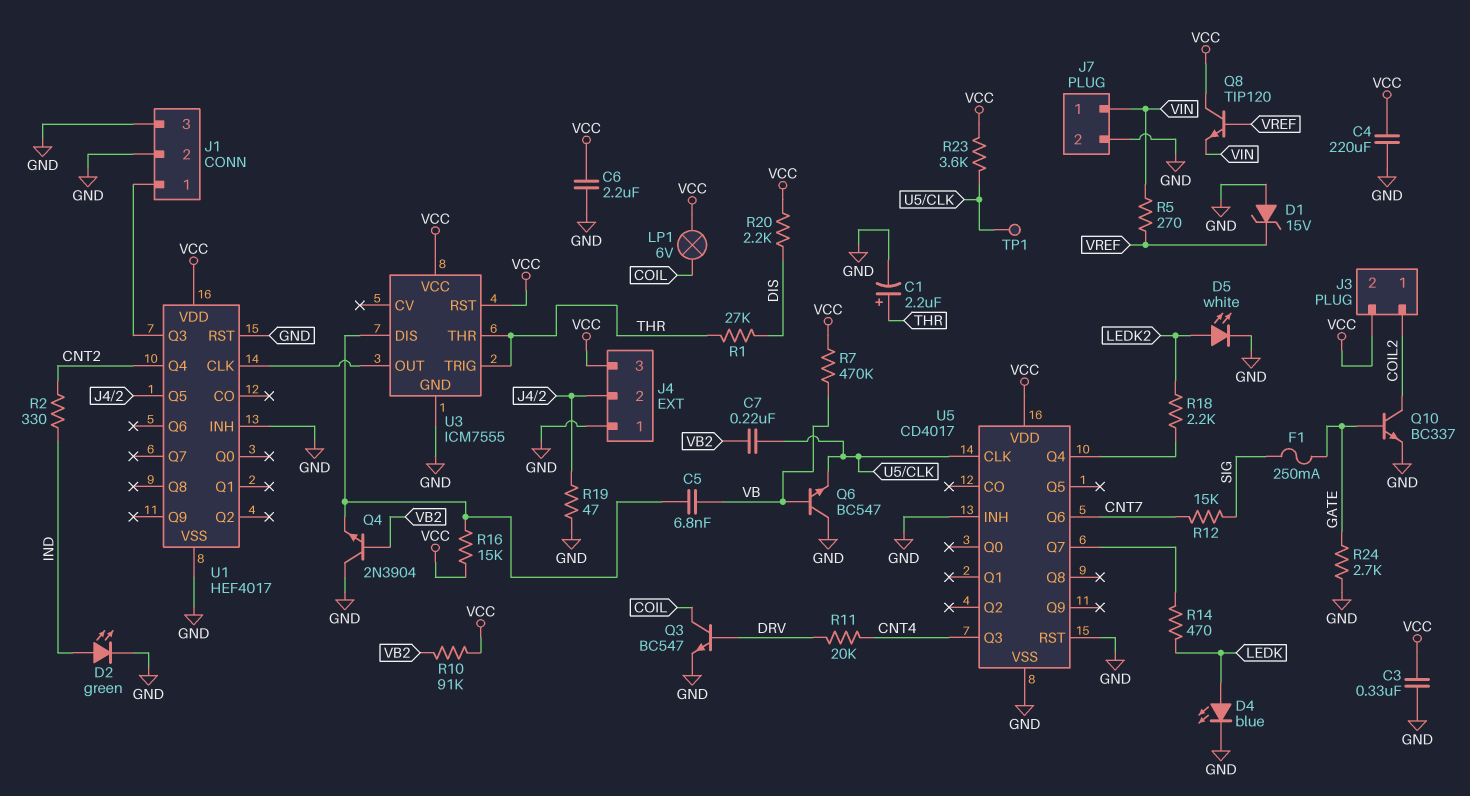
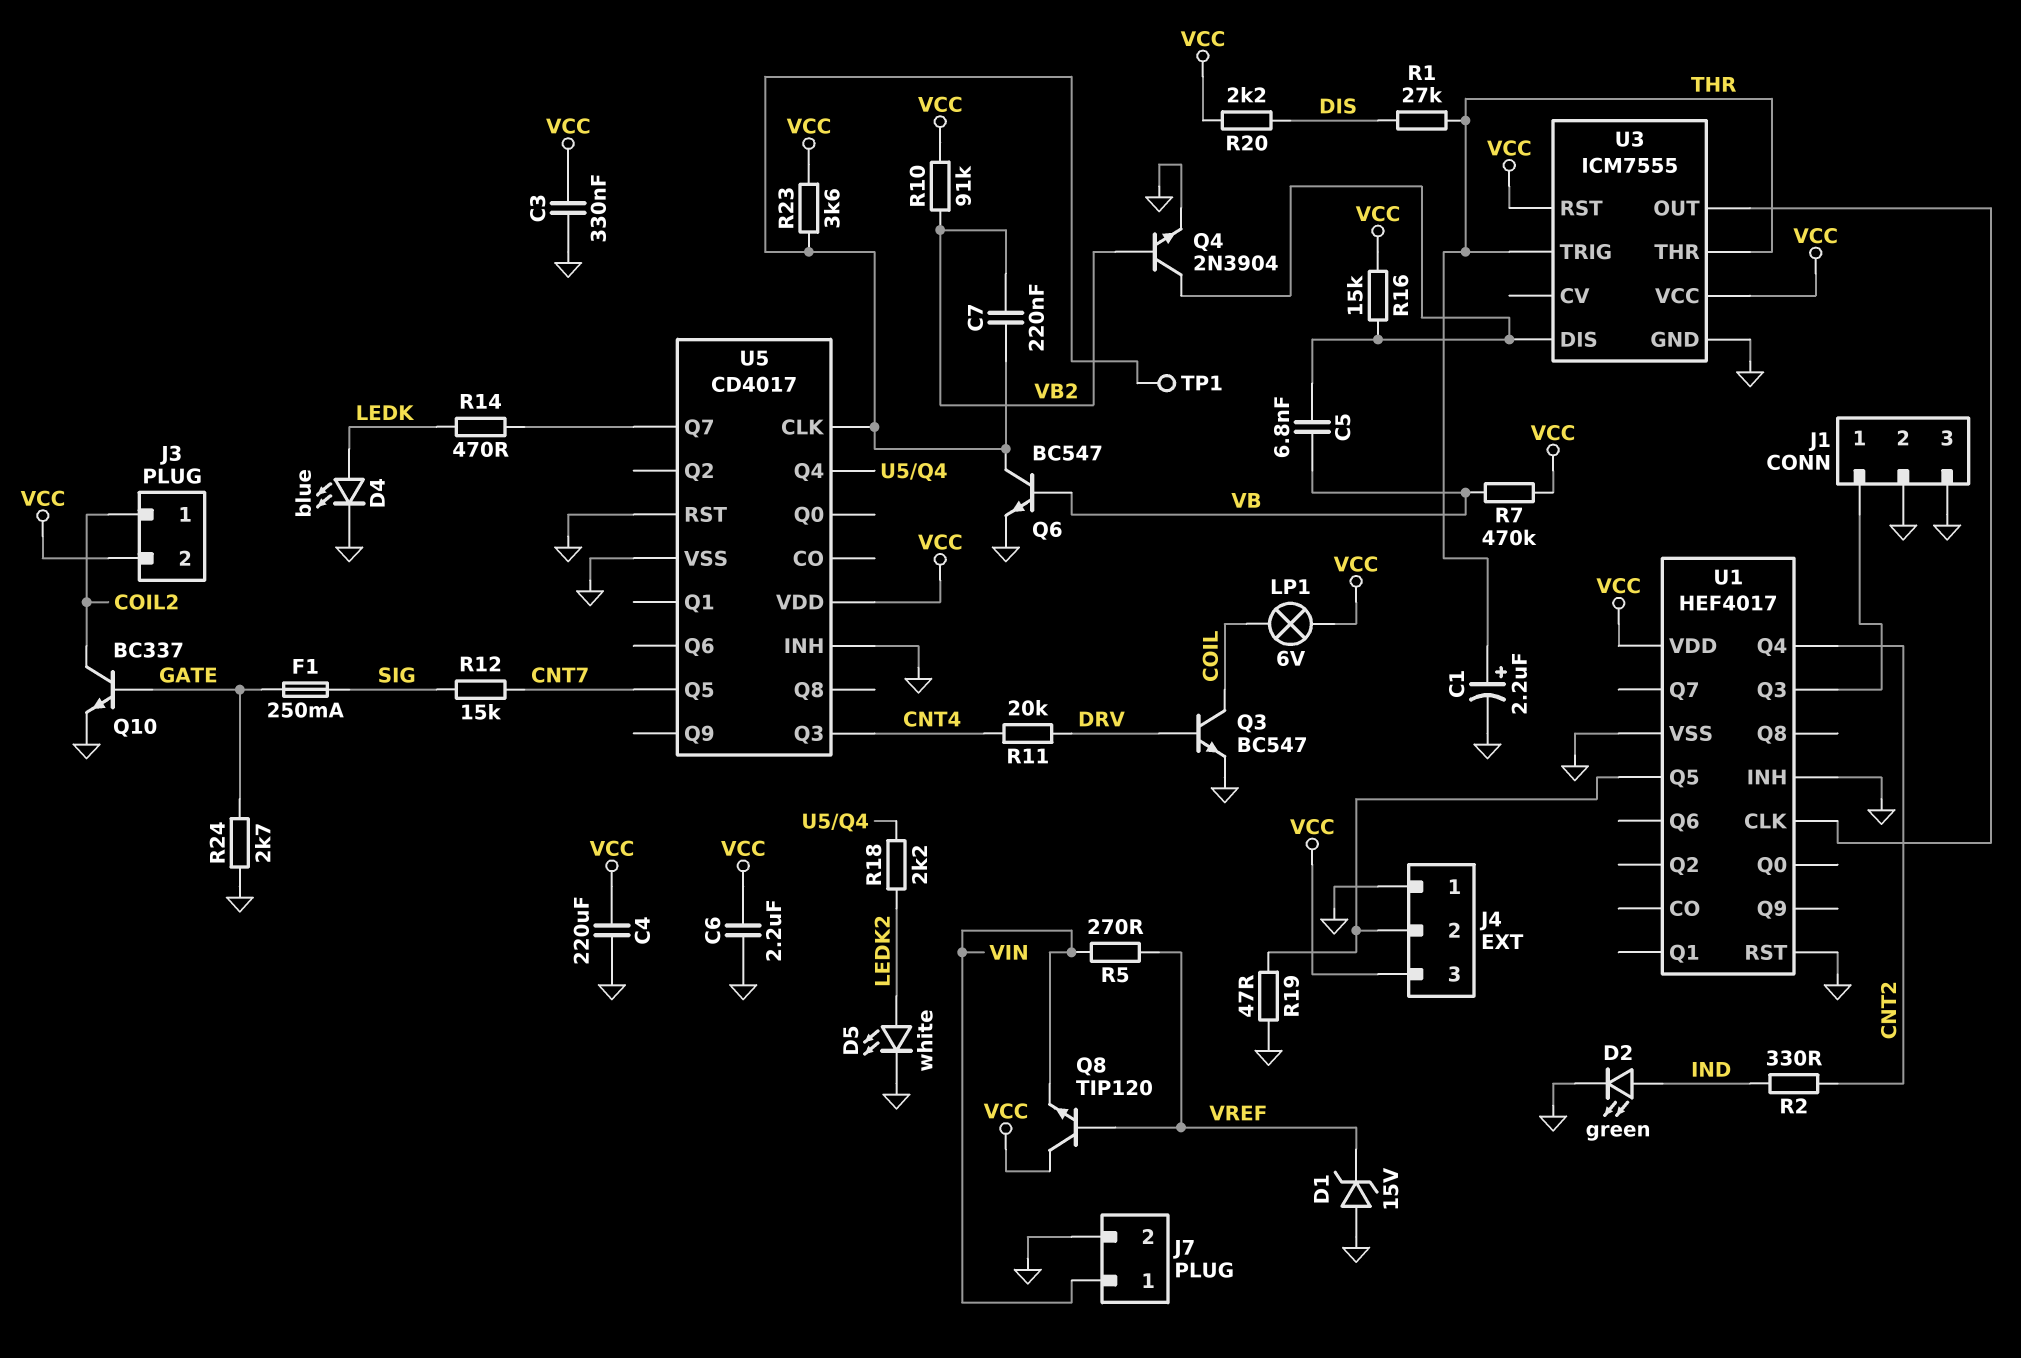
Q4: NPN 2N3904 (B VB2, C GND, E U3/DIS) -> NPN 2N3904 (B VB2, C U3/DIS, E GND)
Q6: NPN BC547 (B VB, C GND, E U5/CLK) -> NPN BC547 (B VB, C U5/CLK, E GND)
U5 pin Q5: none -> CNT7
U5 pin Q6: CNT7 -> none

